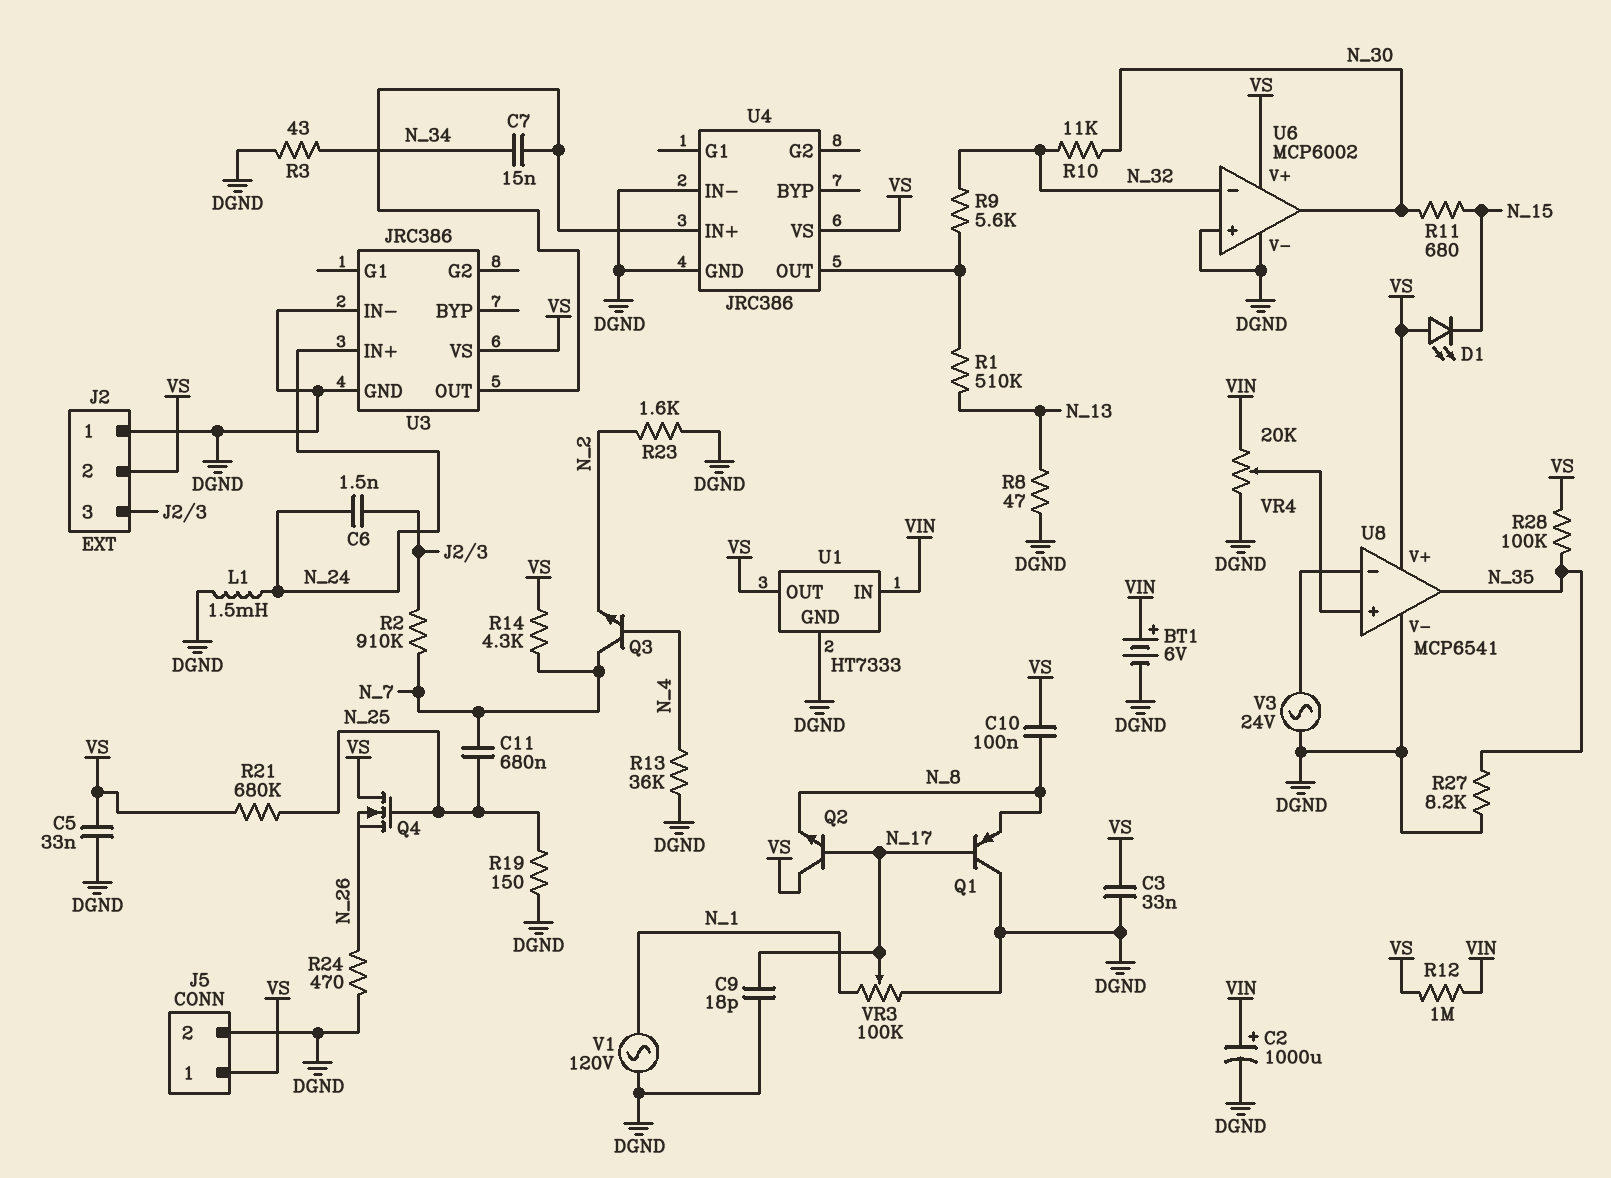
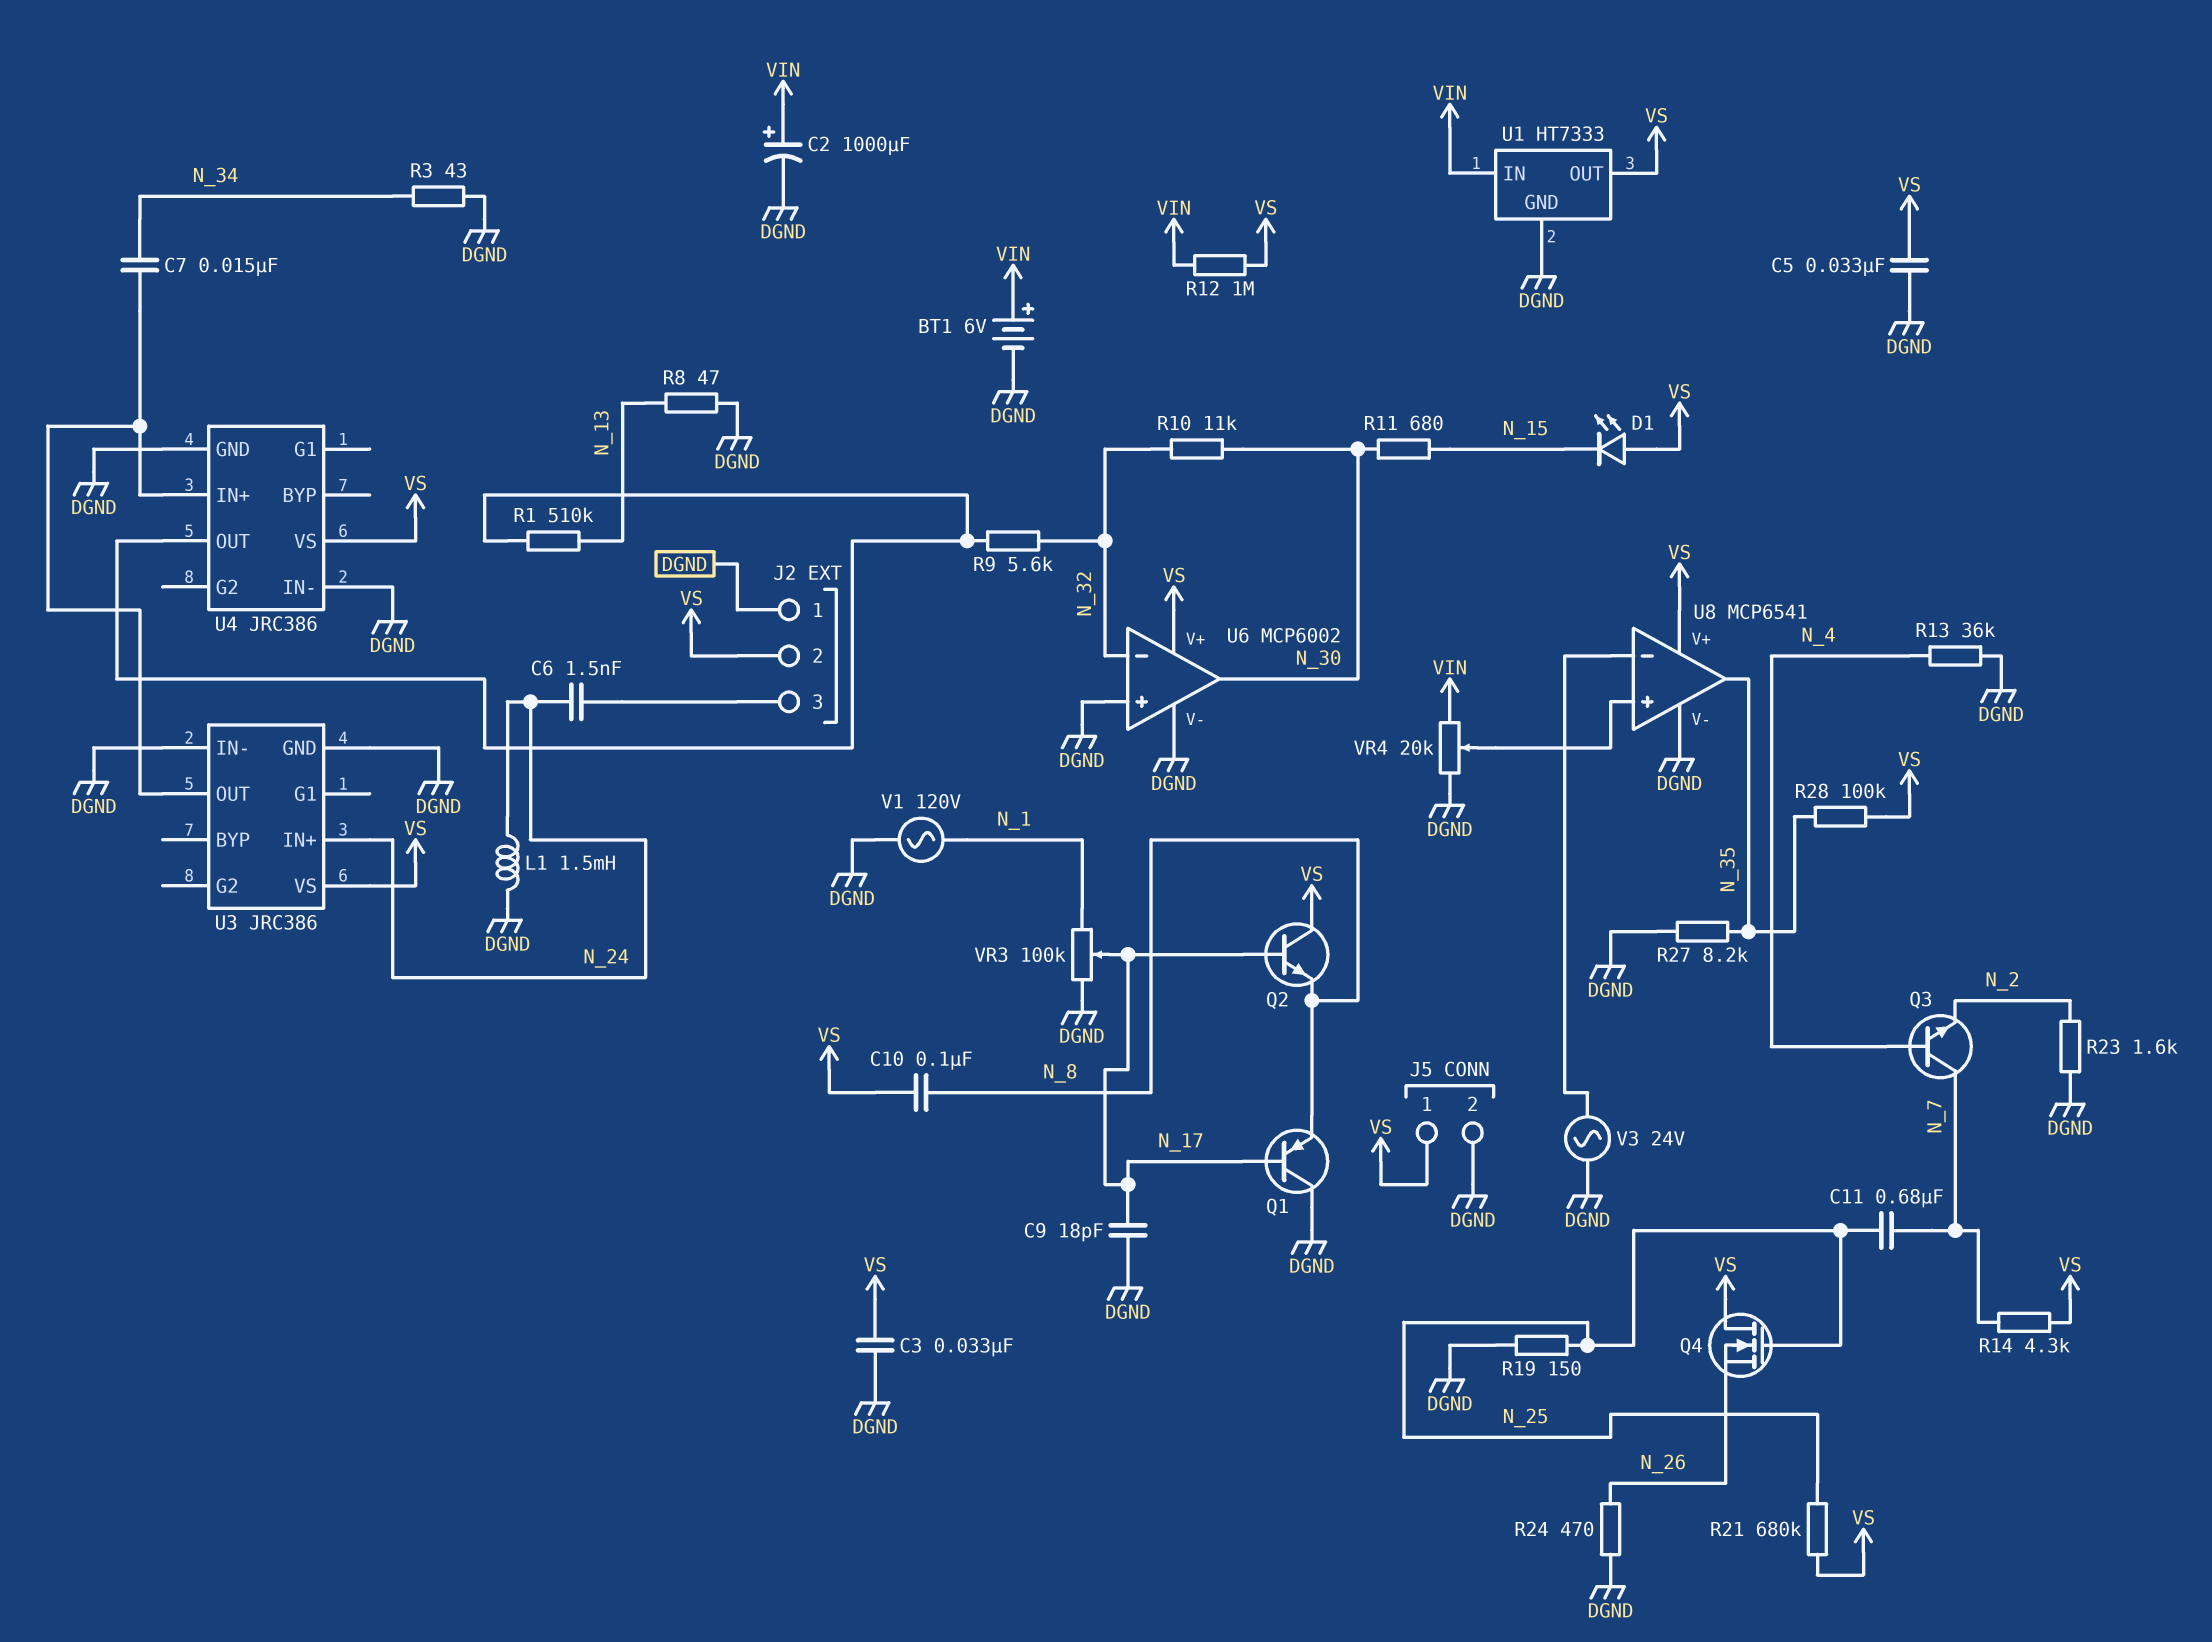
R2: 910k (J2/3, N_7) -> none

